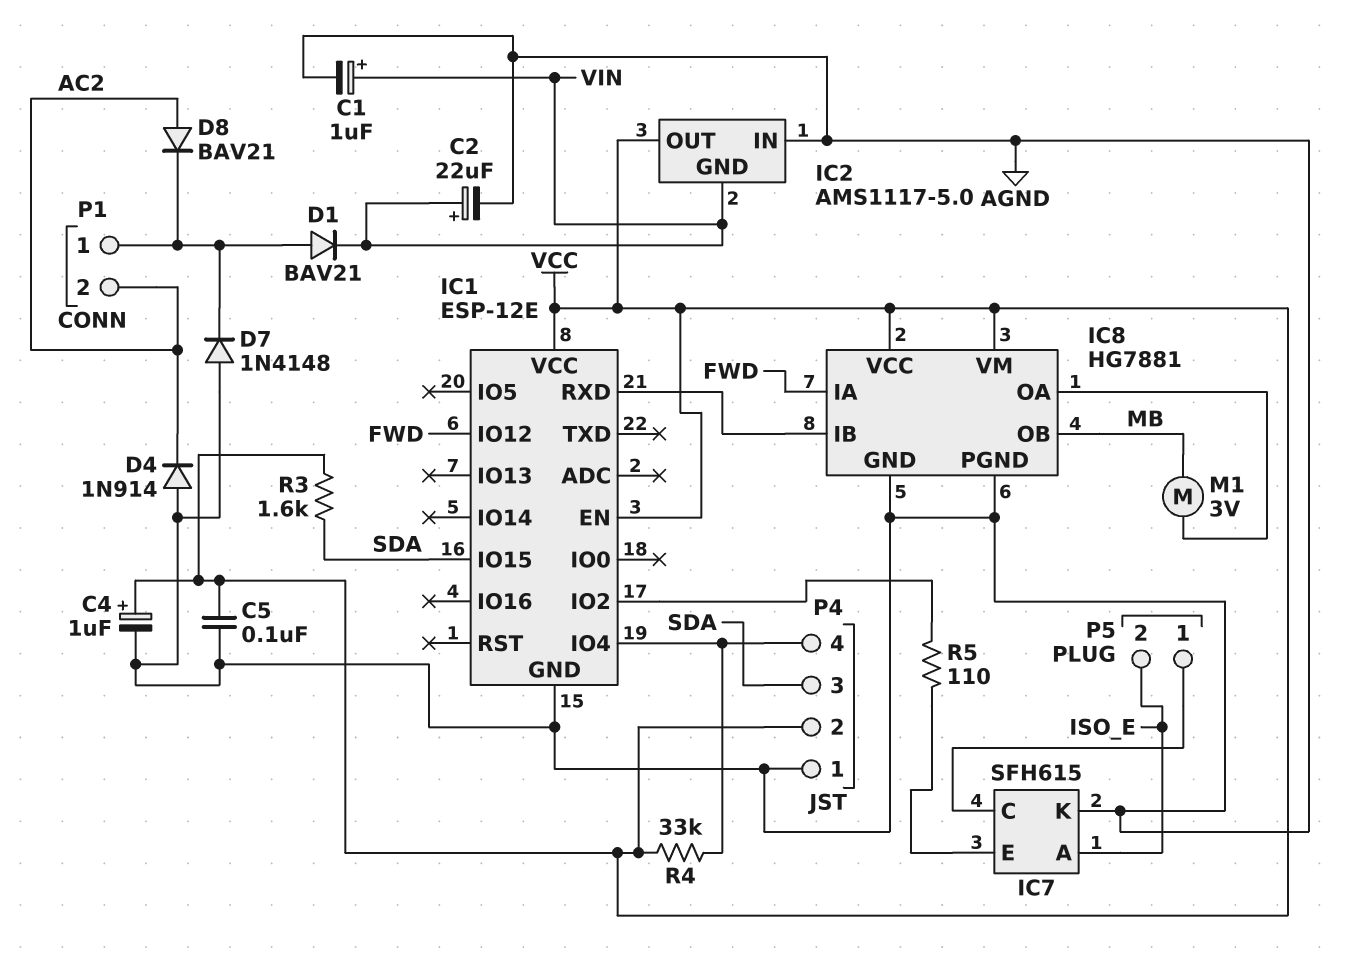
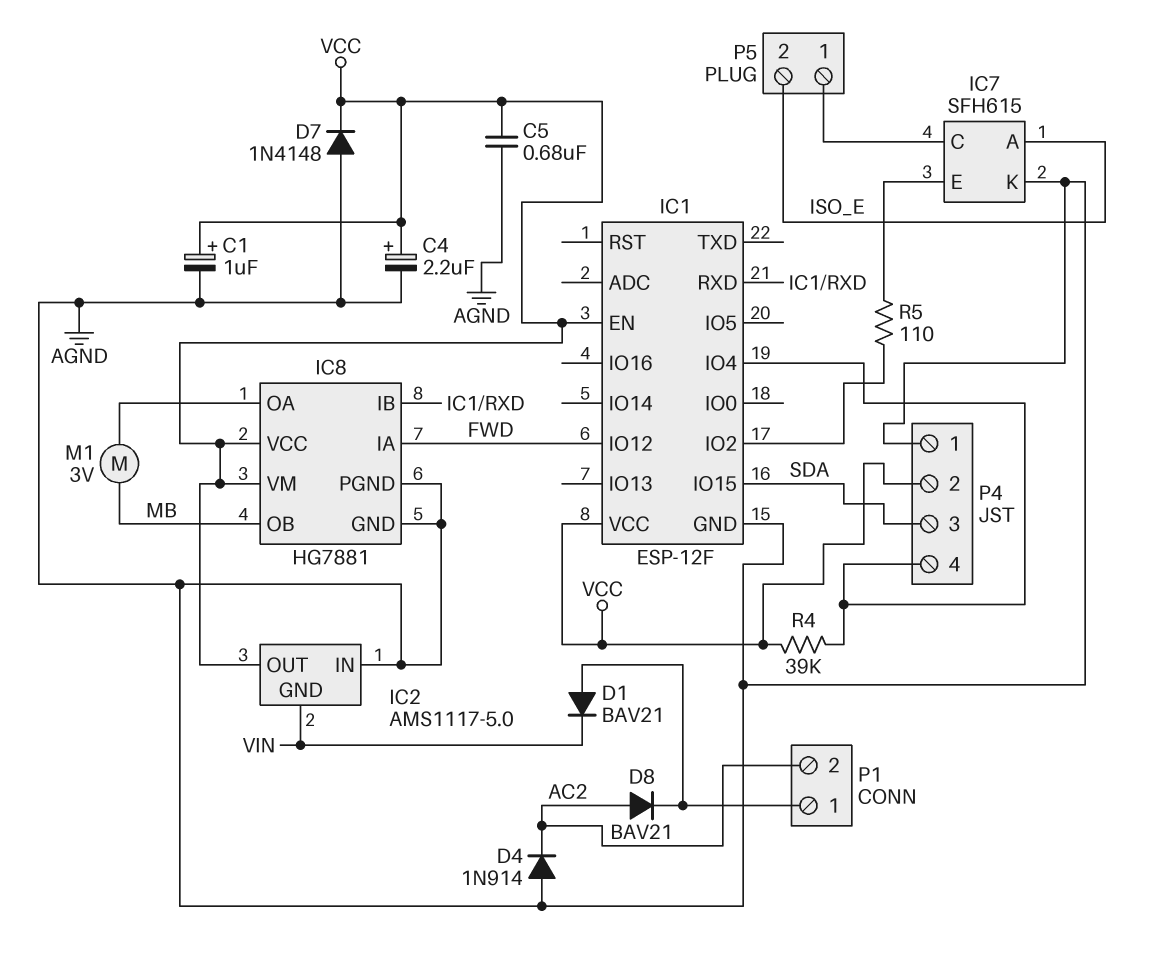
C1: 1uF (plus VIN, minus AGND) -> 1uF (plus VCC, minus AGND)
C2: 22uF (plus VIN, minus AGND) -> none
C4: 1uF (plus VCC, minus AGND) -> 2.2uF (plus VCC, minus AGND)
C5: 100nF (AGND, VCC) -> 680nF (AGND, VCC)
D7: diode 1N4148 (A AGND, K P1/1) -> diode 1N4148 (A AGND, K VCC)
IC1: ESP-12E -> ESP-12F
R3: 1.6k (SDA, VCC) -> none
R4: 33k (IC1/IO4, VCC) -> 39k (IC1/IO4, VCC)

